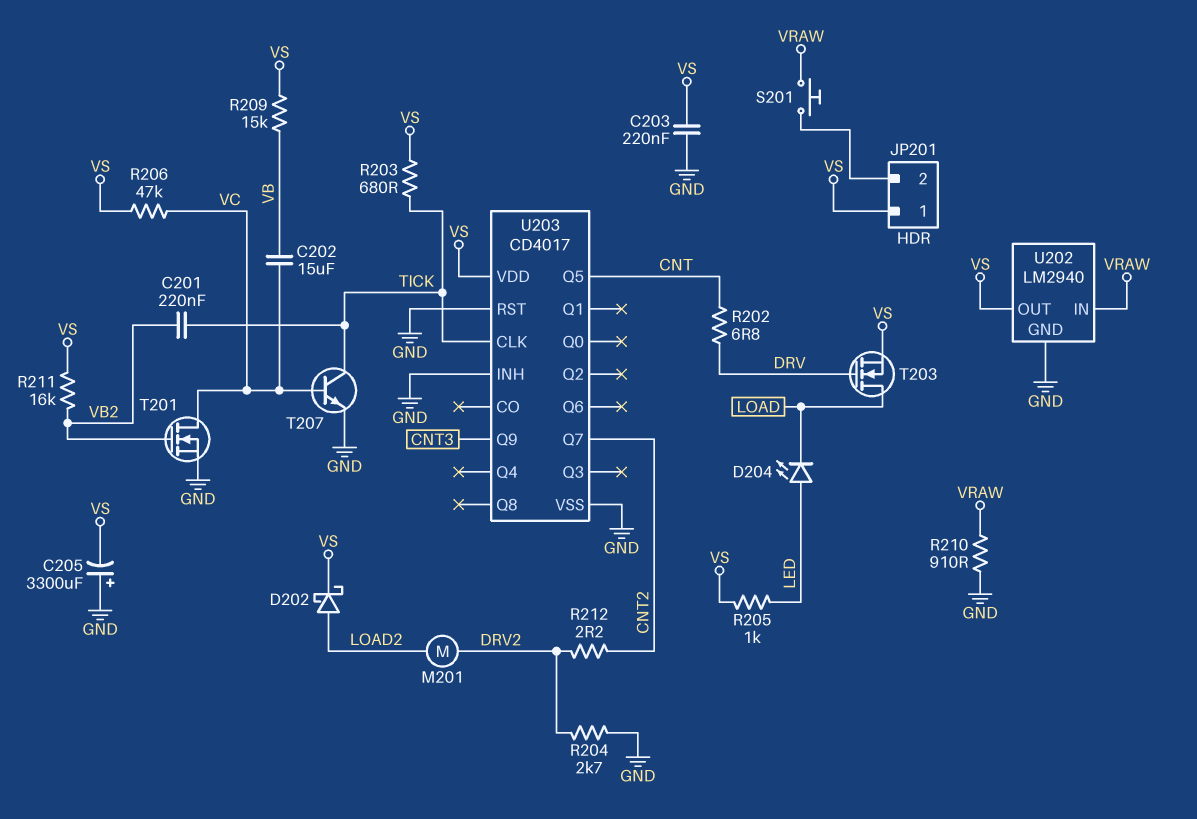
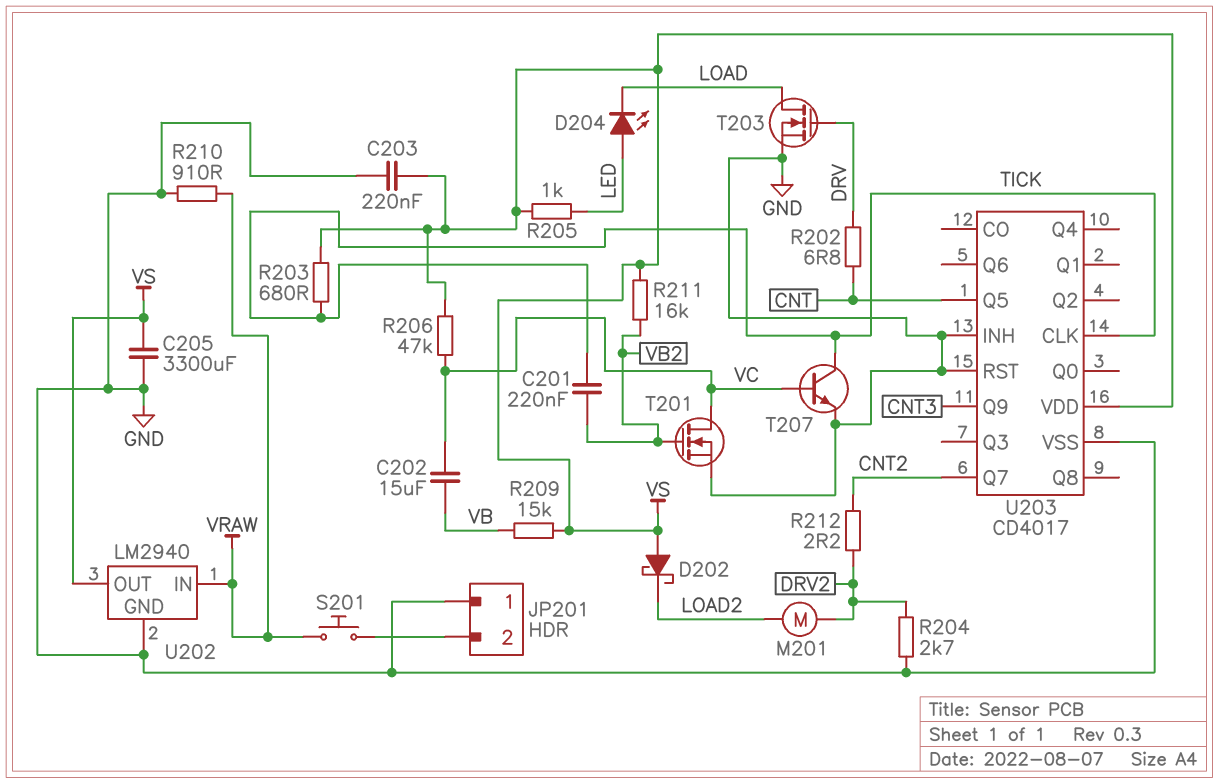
C205: 3300uF (plus GND, minus VS) -> 3300uF (GND, VS)
D202: schottky (A LOAD2, K VS) -> schottky (A VS, K LOAD2)
JP201 pin 1: VS -> GND
T203: NMOS (G DRV, D LOAD, S VS) -> NMOS (G DRV, D LOAD, S GND)

